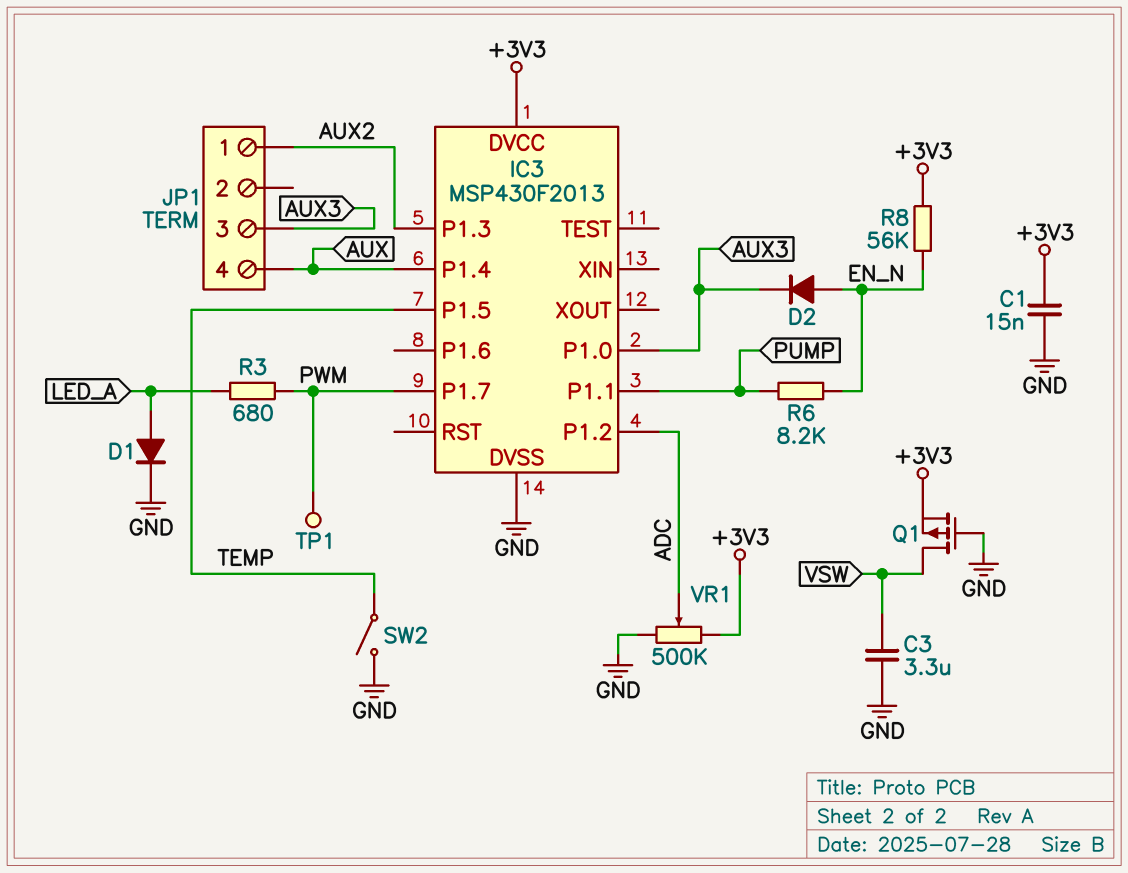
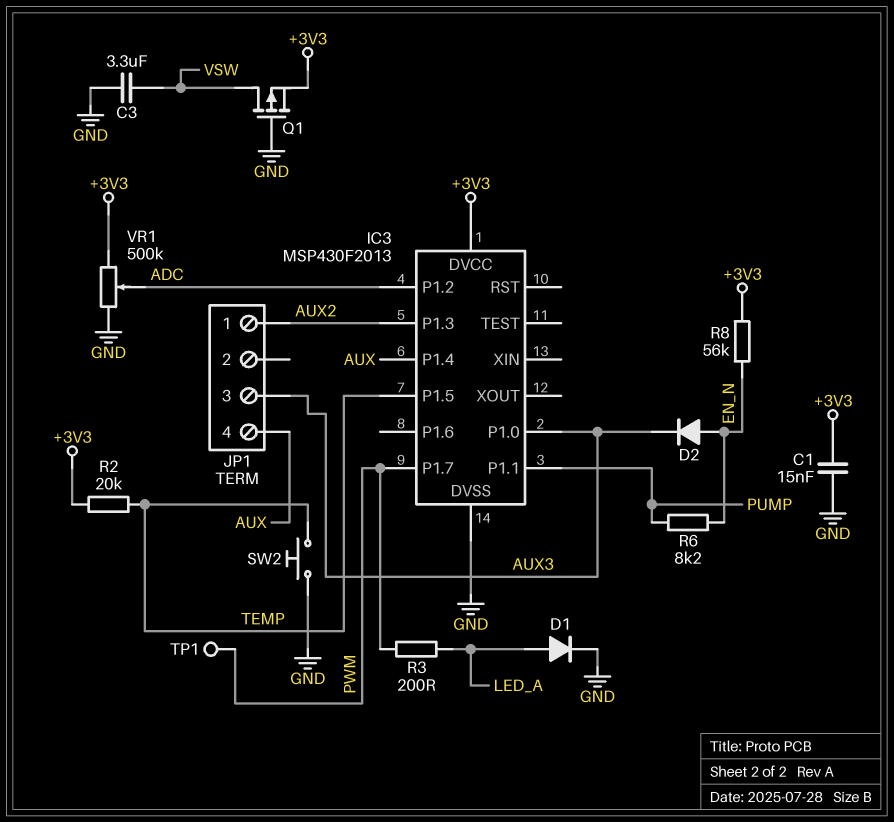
R2: none -> 20k (+3V3, TEMP)
R3: 680 (LED_A, PWM) -> 200 (LED_A, PWM)
SW2: switch (GND, TEMP) -> button (GND, TEMP)

